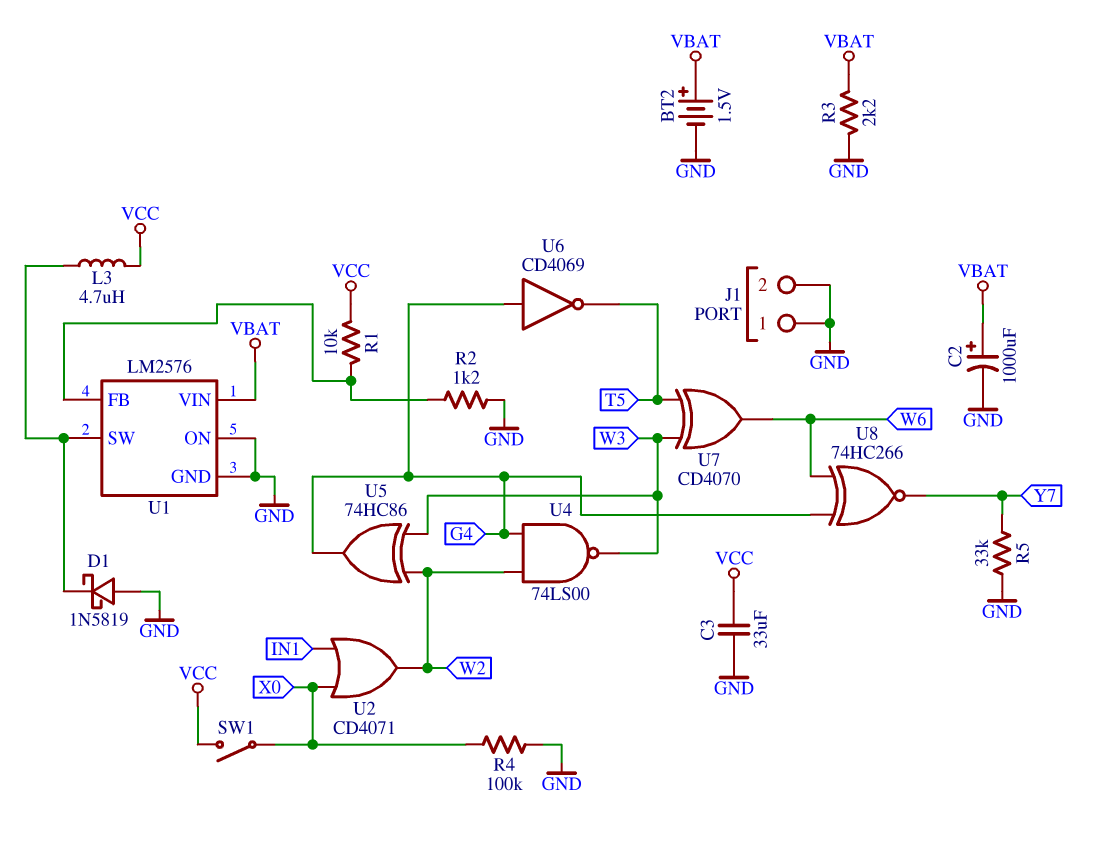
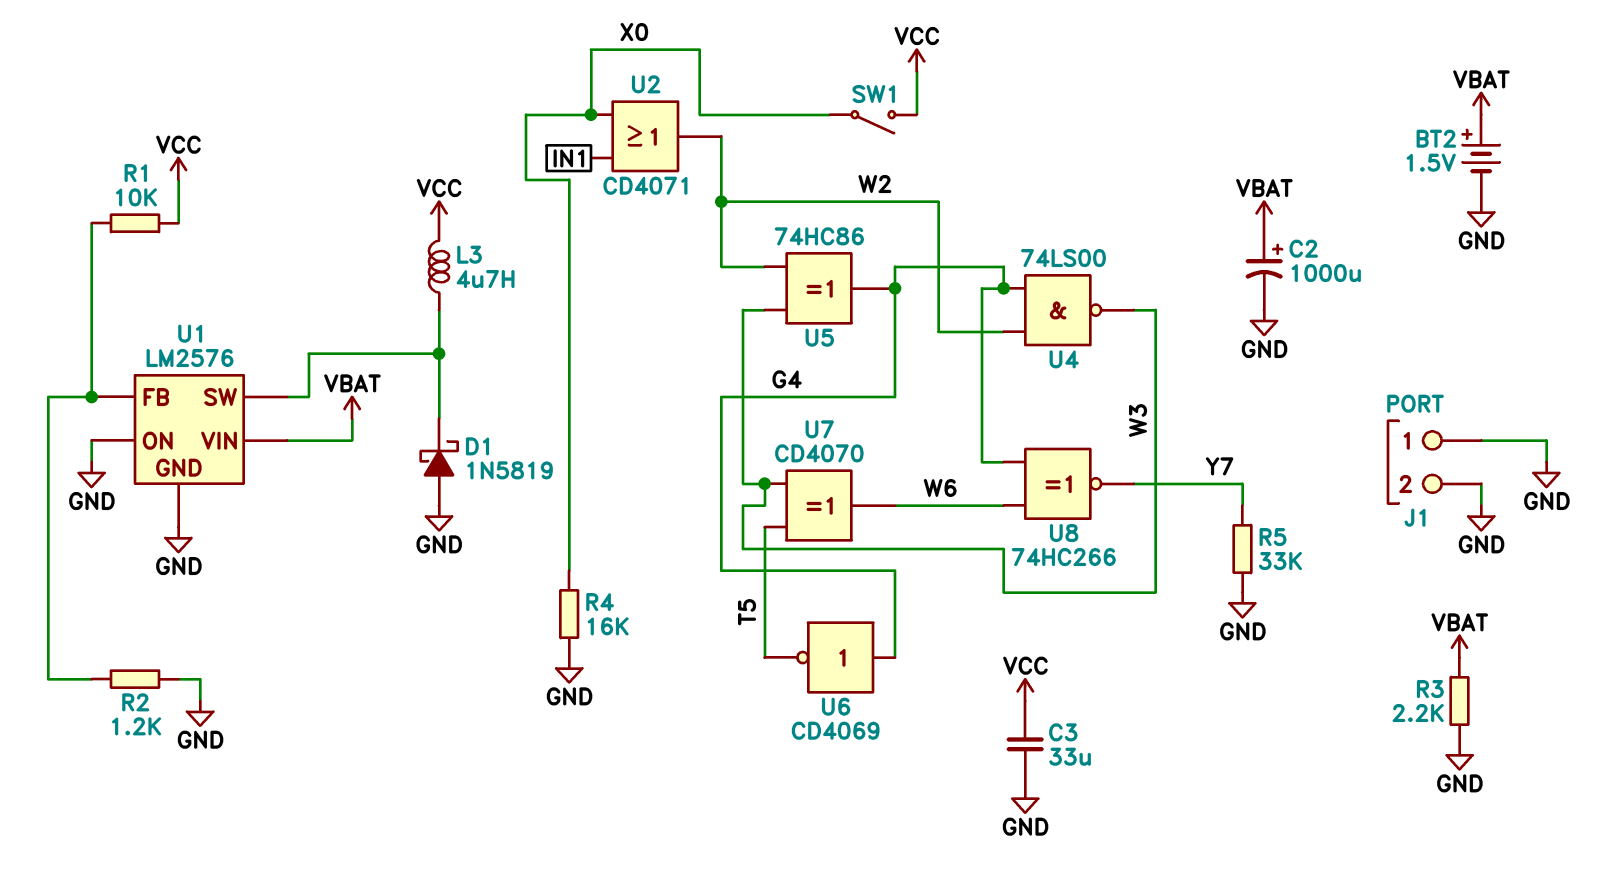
R4: 100k (GND, X0) -> 16k (GND, X0)

